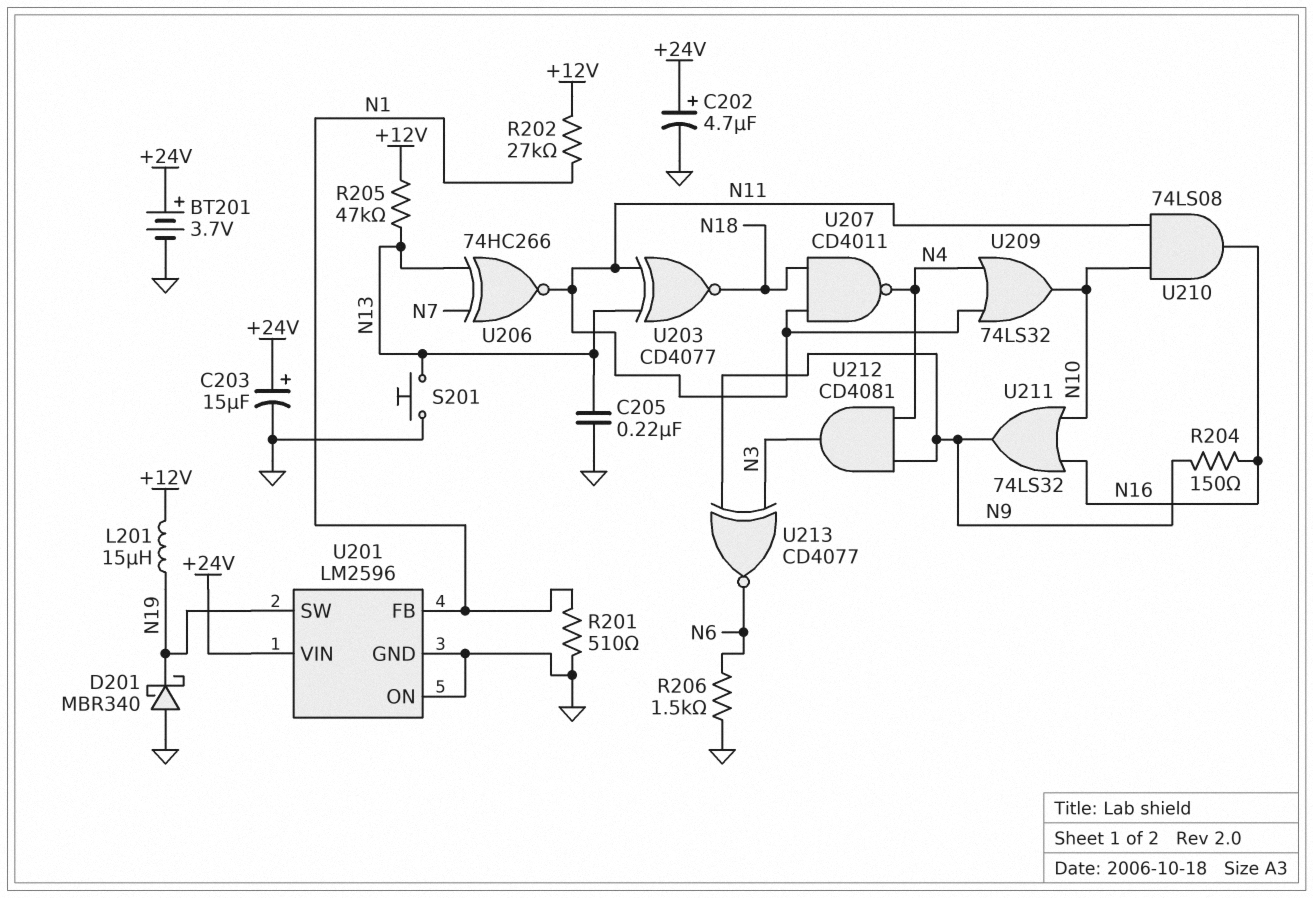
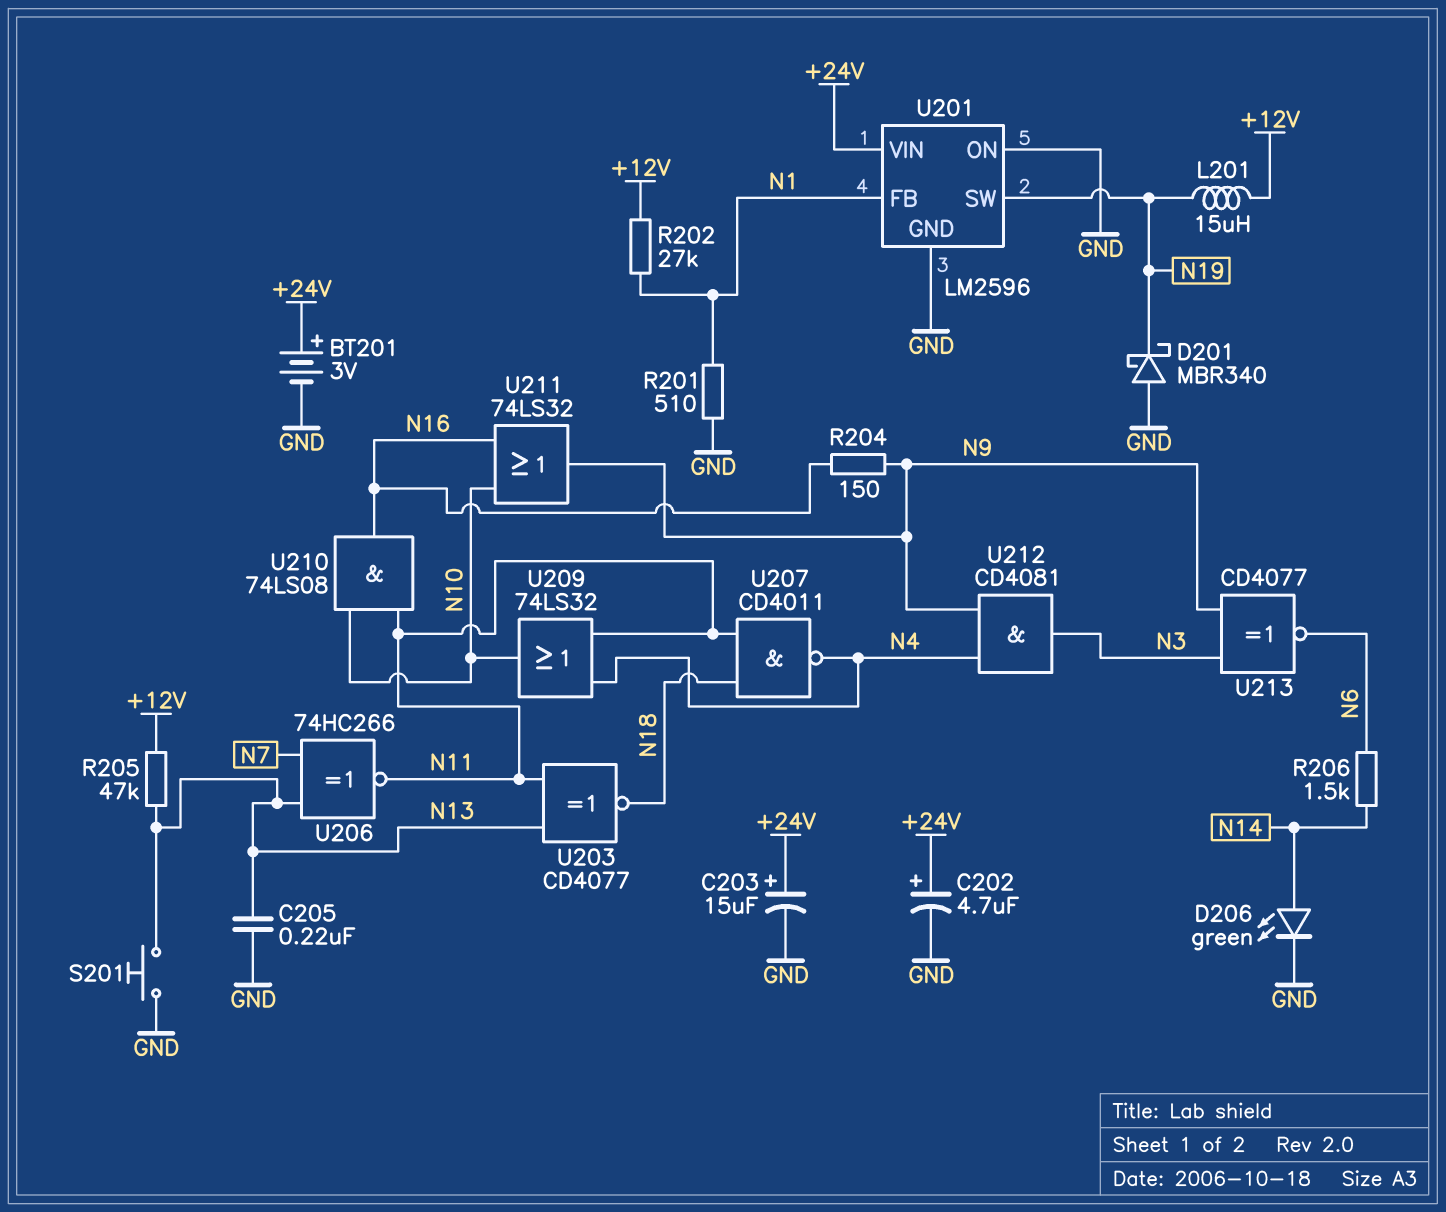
BT201: 3.7V (plus +24V, minus GND) -> 3V (plus +24V, minus GND)
D206: none -> LED green (A N14, K GND)
R206: 1.5k (GND, N6) -> 1.5k (N6, N14)

